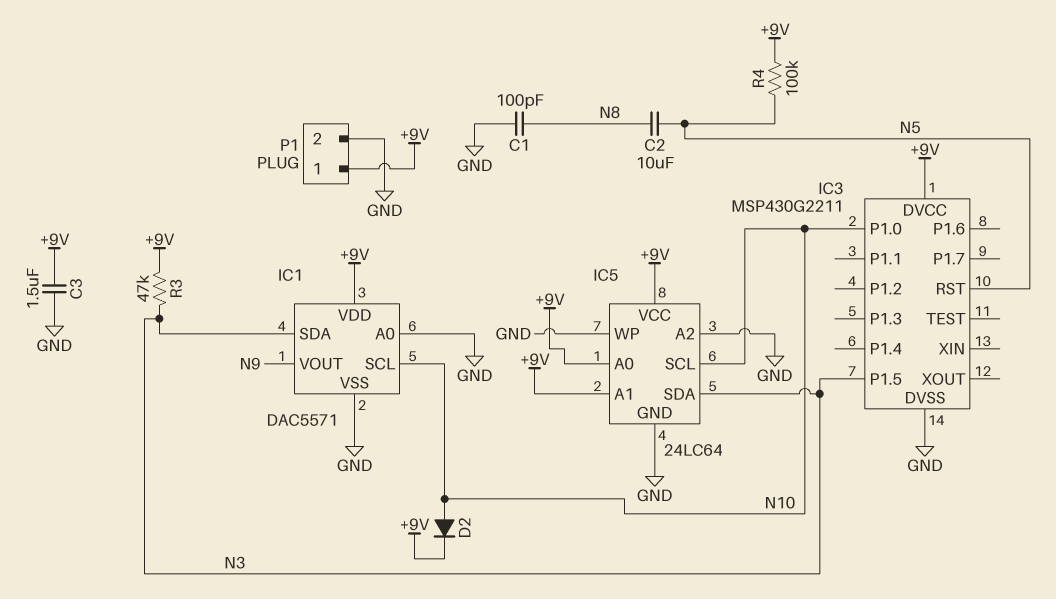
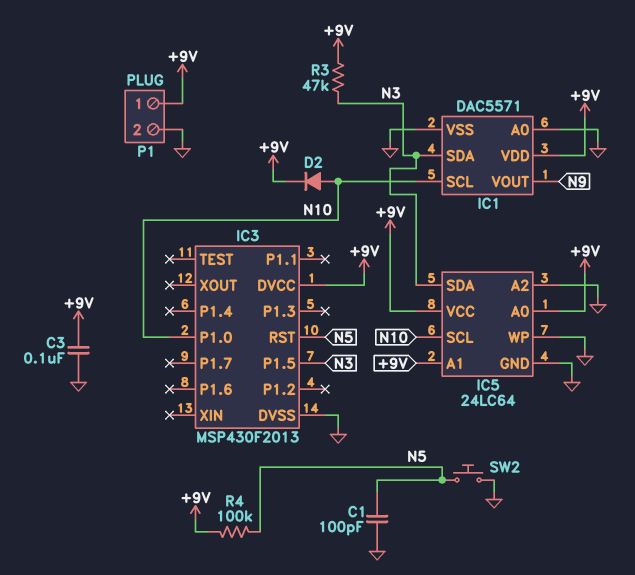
C1: 100pF (GND, N8) -> 100pF (GND, N5)
C2: 10uF (N5, N8) -> none
C3: 1.5uF (+9V, GND) -> 100nF (+9V, GND)
IC3: MSP430G2211 -> MSP430F2013
SW2: none -> button (GND, N5)

